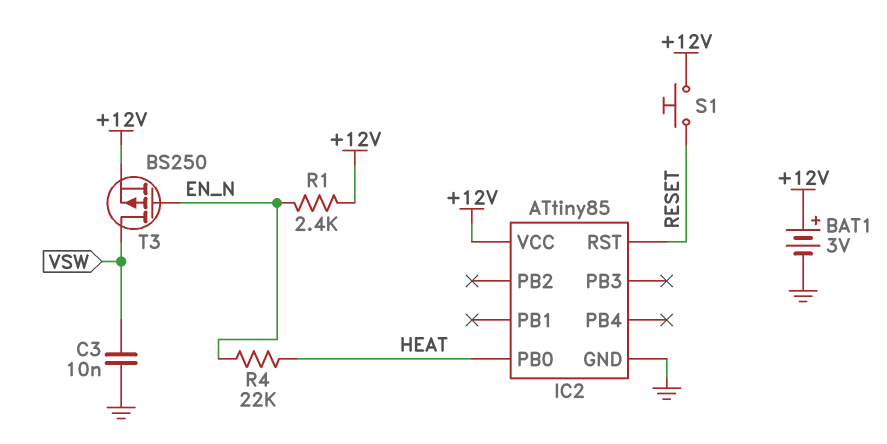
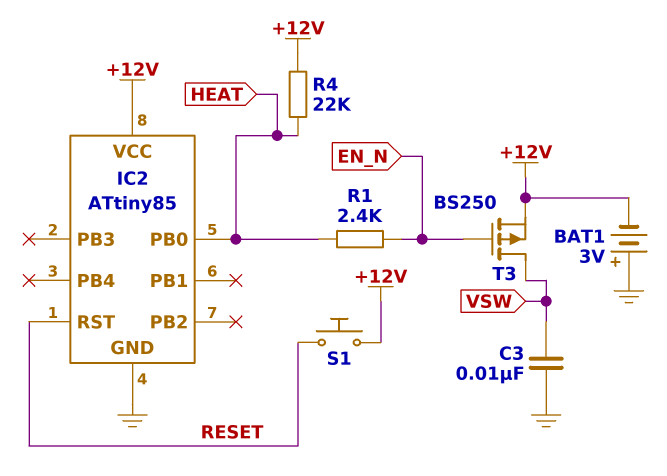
BAT1: 3V (plus +12V, minus GND) -> 3V (plus GND, minus +12V)
R1: 2.4k (+12V, EN_N) -> 2.4k (EN_N, HEAT)
R4: 22k (EN_N, HEAT) -> 22k (+12V, HEAT)

